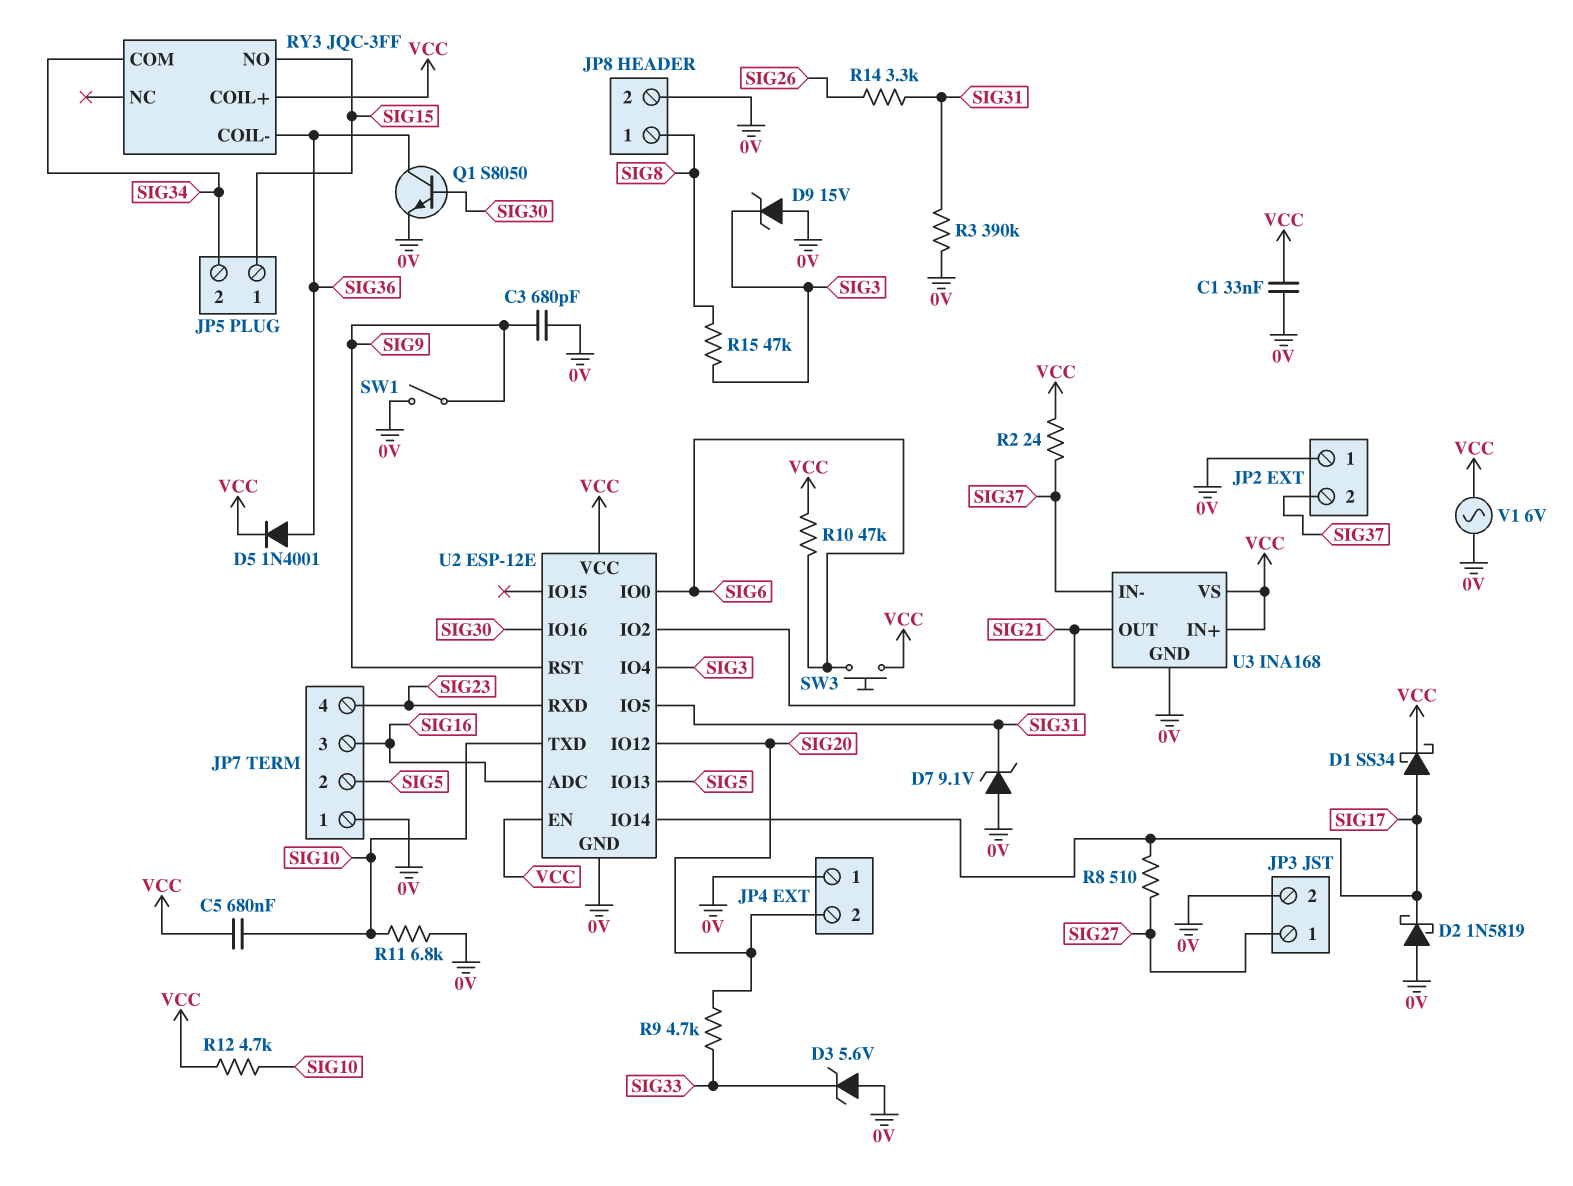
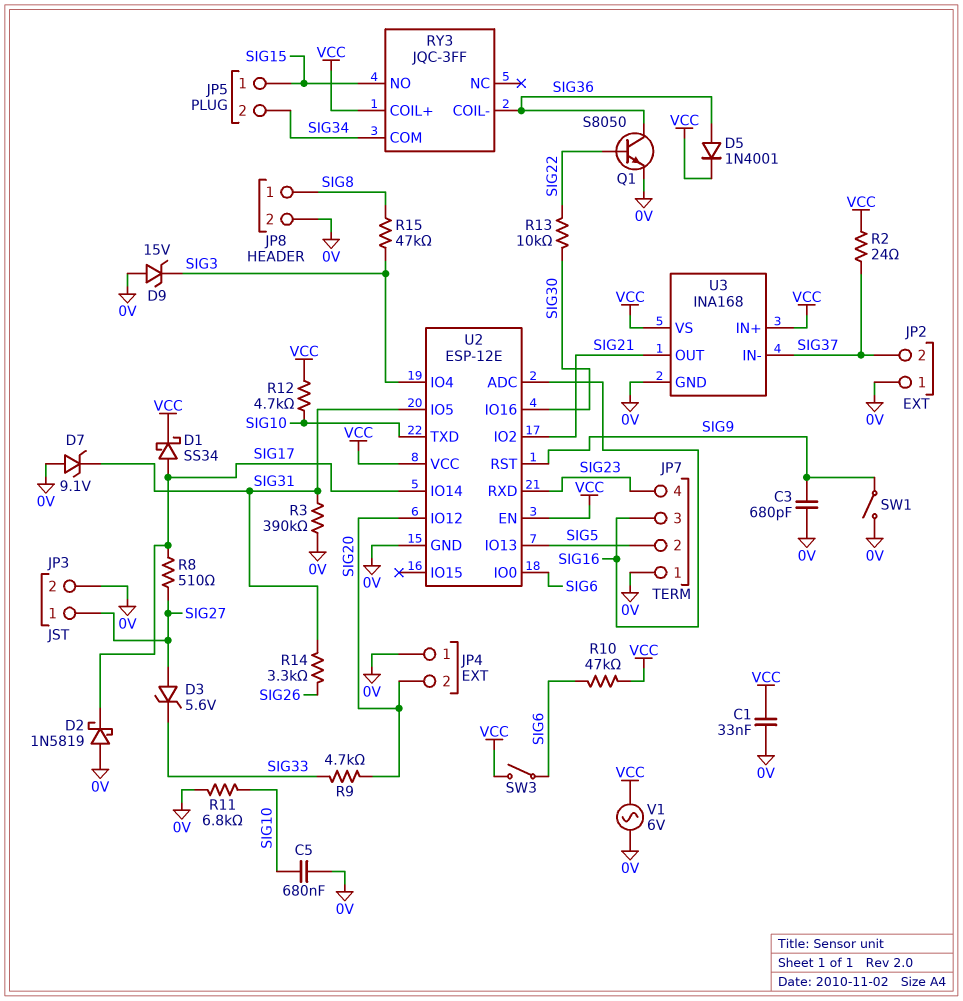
C5: 680nF (SIG10, VCC) -> 680nF (0V, SIG10)
D3: zener 5.6V (A 0V, K SIG33) -> zener 5.6V (A SIG27, K SIG33)
Q1: NPN S8050 (B SIG30, C SIG36, E 0V) -> NPN S8050 (B SIG22, C SIG36, E 0V)
R13: none -> 10k (SIG22, SIG30)
SW3: button (SIG6, VCC) -> switch (SIG6, VCC)

